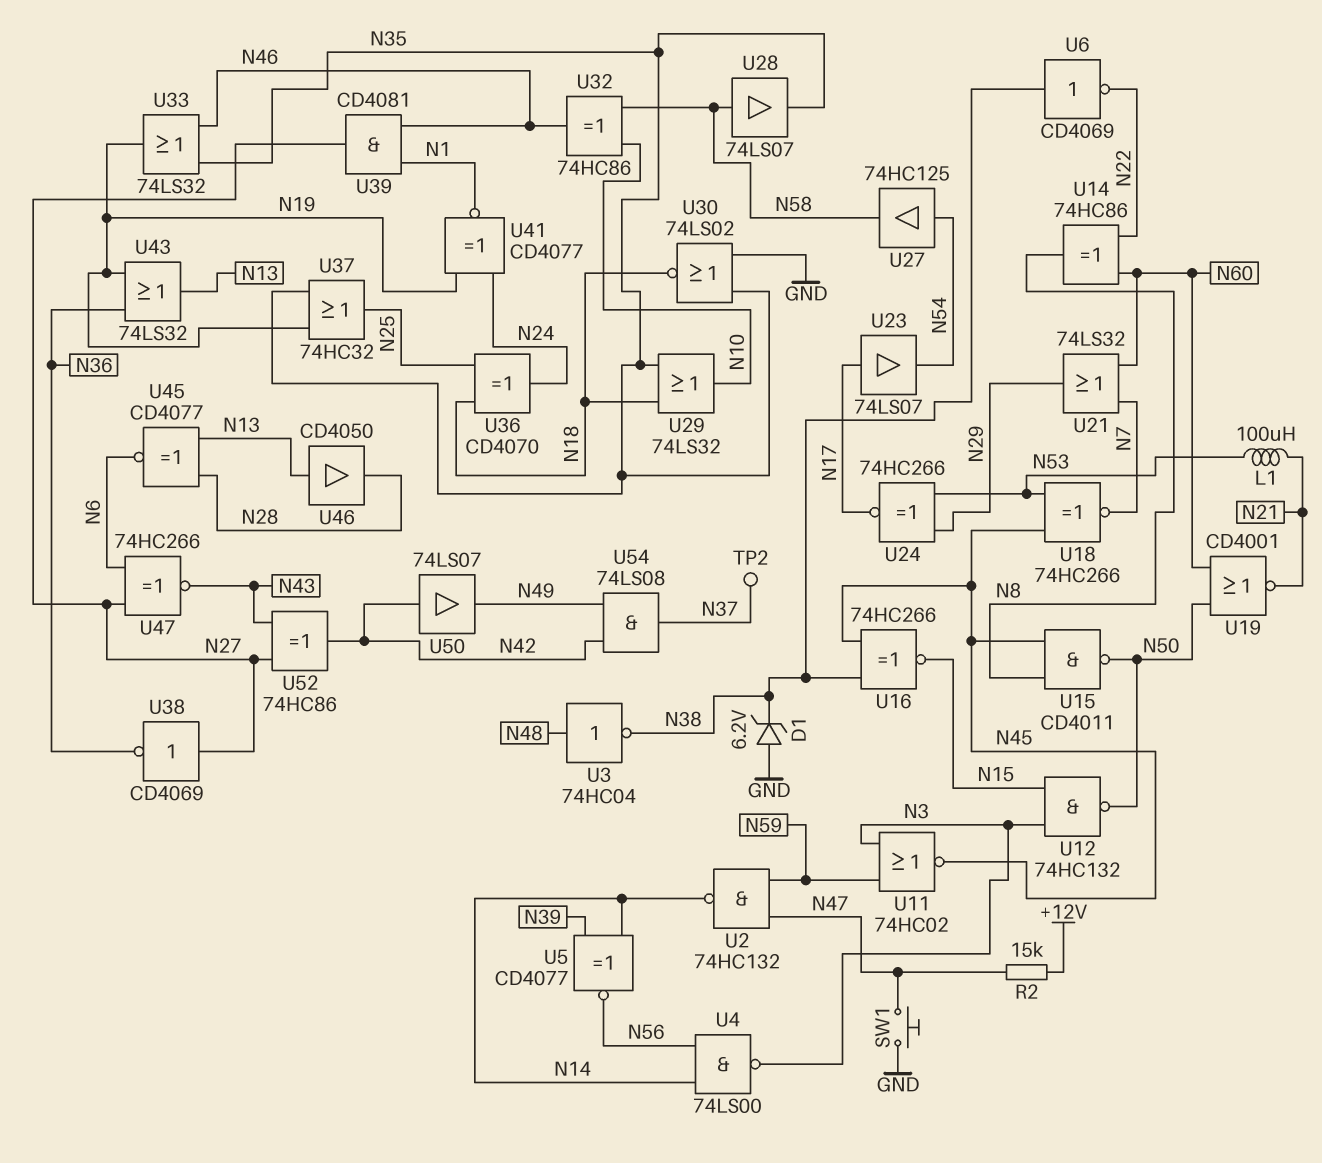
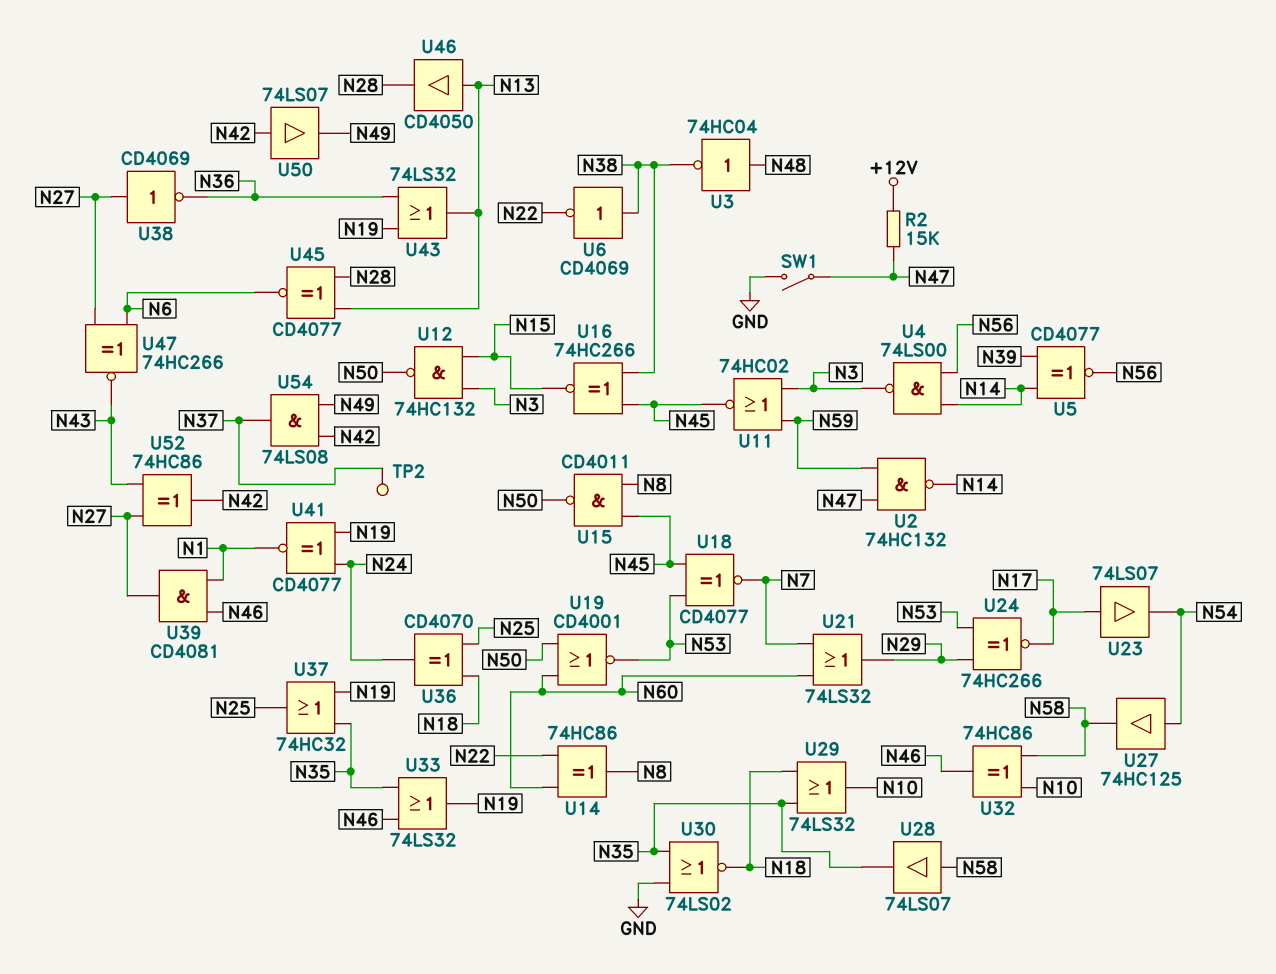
D1: zener 6.2V (A GND, K N38) -> none
L1: 100uH (N21, N53) -> none
SW1: button (GND, N47) -> switch (GND, N47)
U18: XNOR 74HC266 (in N45, in N53, out N7) -> XNOR CD4077 (in N45, in N53, out N7)
U19: NOR CD4001 (in N50, in N60, out N21) -> NOR CD4001 (in N50, in N60, out N53)

